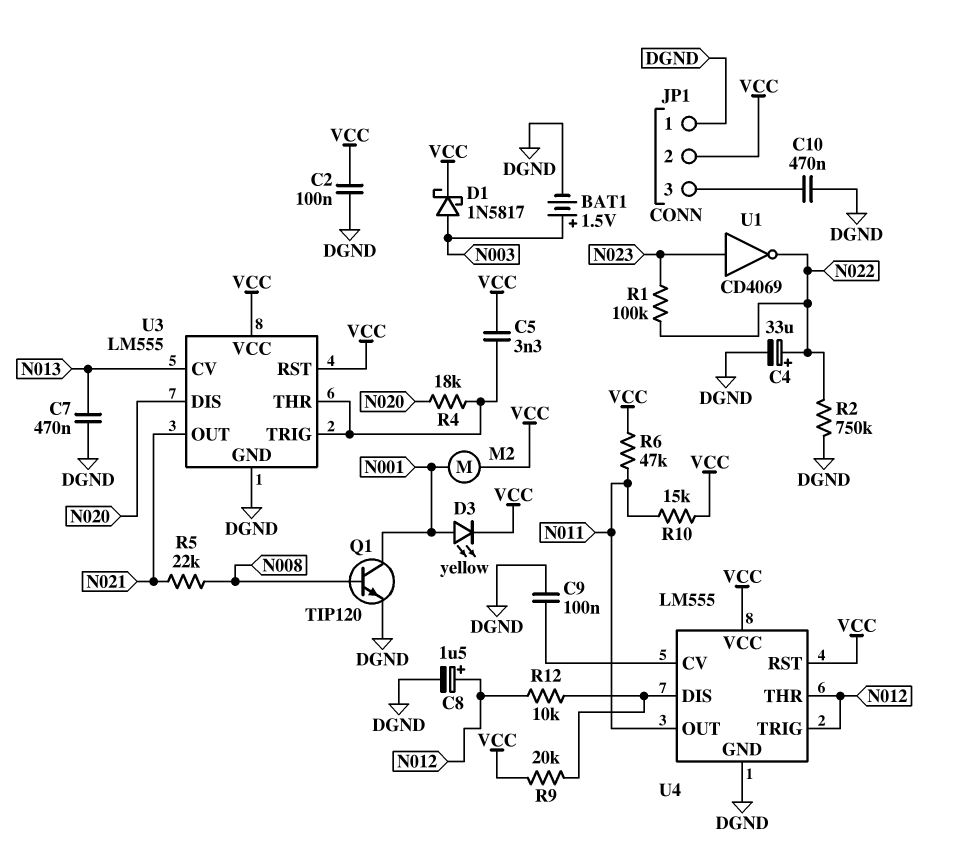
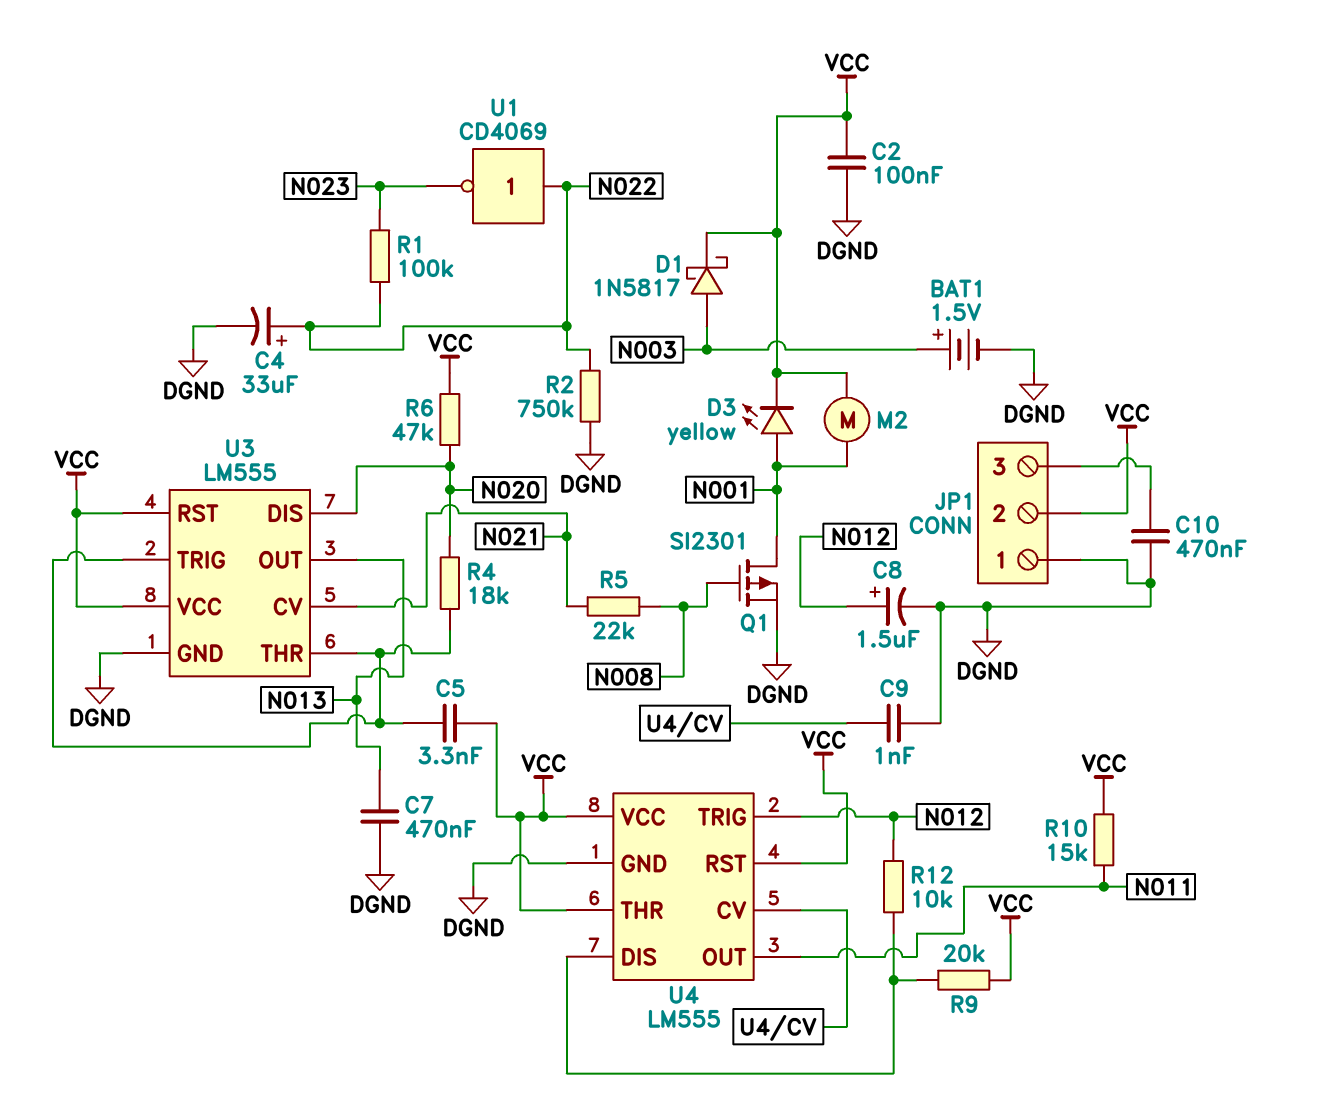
C9: 100nF (DGND, U4/CV) -> 1nF (DGND, U4/CV)
Q1: NPN TIP120 (B N008, C N001, E DGND) -> PMOS SI2301 (G N008, D N001, S DGND)
R6: 47k (N011, VCC) -> 47k (N020, VCC)
U1: NOT CD4069 (in N023, out N022) -> NOT CD4069 (in N022, out N023)
U3 pin CV: N013 -> N021
U3 pin OUT: N021 -> N013
U4 pin THR: N012 -> VCC

